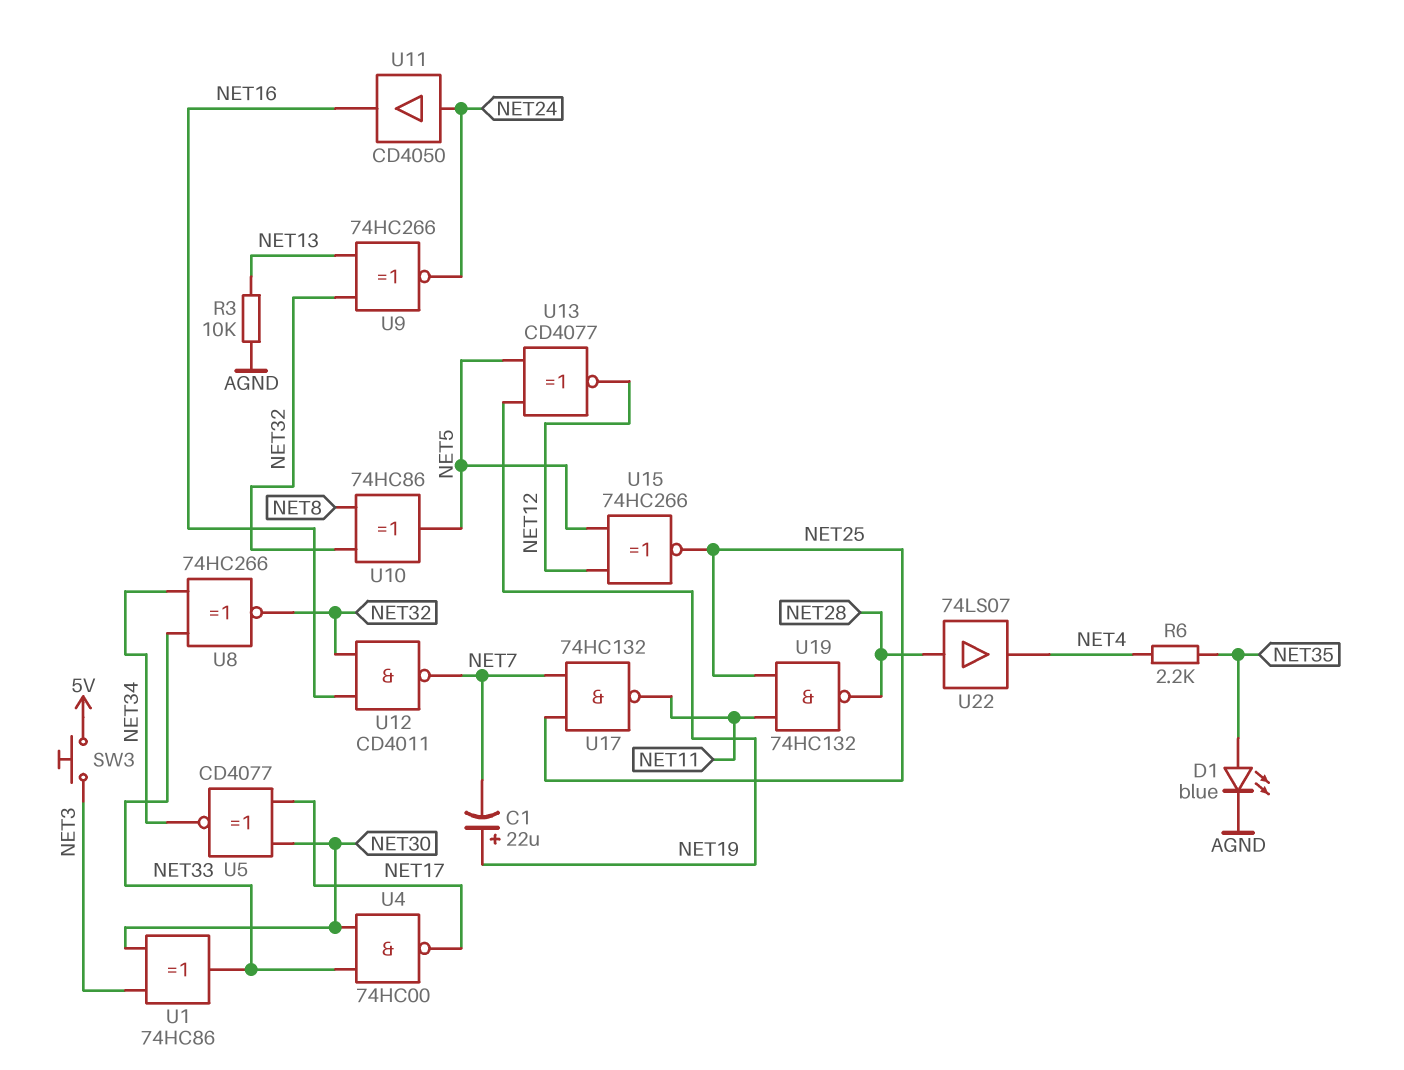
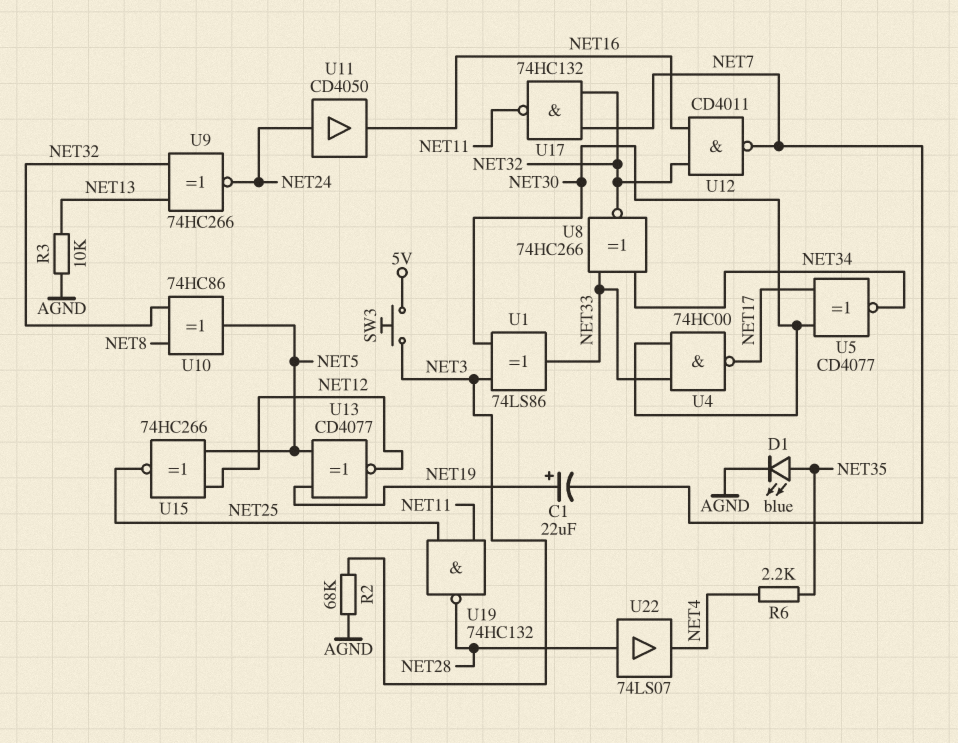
R2: none -> 68k (AGND, NET3)
U1: XOR 74HC86 (in NET3, in NET30, out NET33) -> XOR 74LS86 (in NET3, in NET30, out NET33)
U17: NAND 74HC132 (in NET7, in NET25, out NET11) -> NAND 74HC132 (in NET7, in NET32, out NET11)

